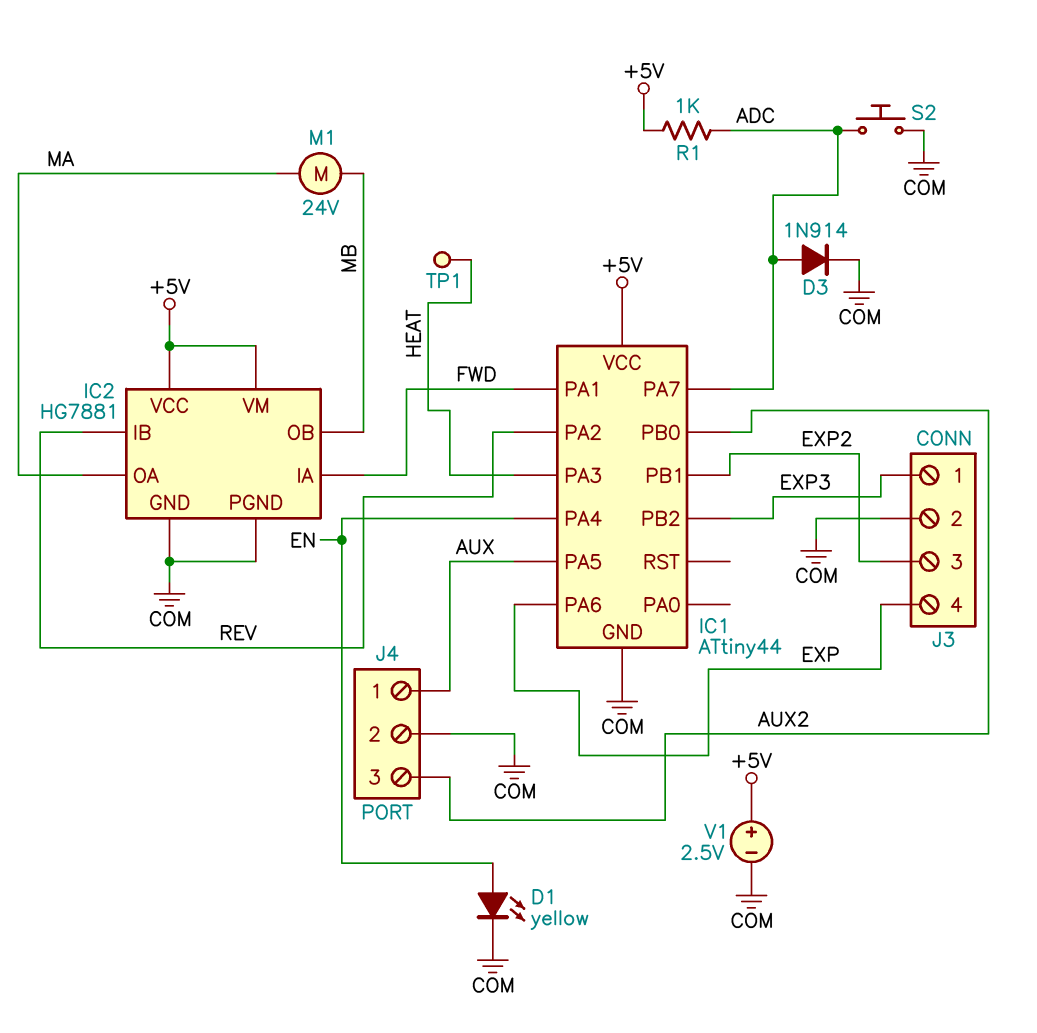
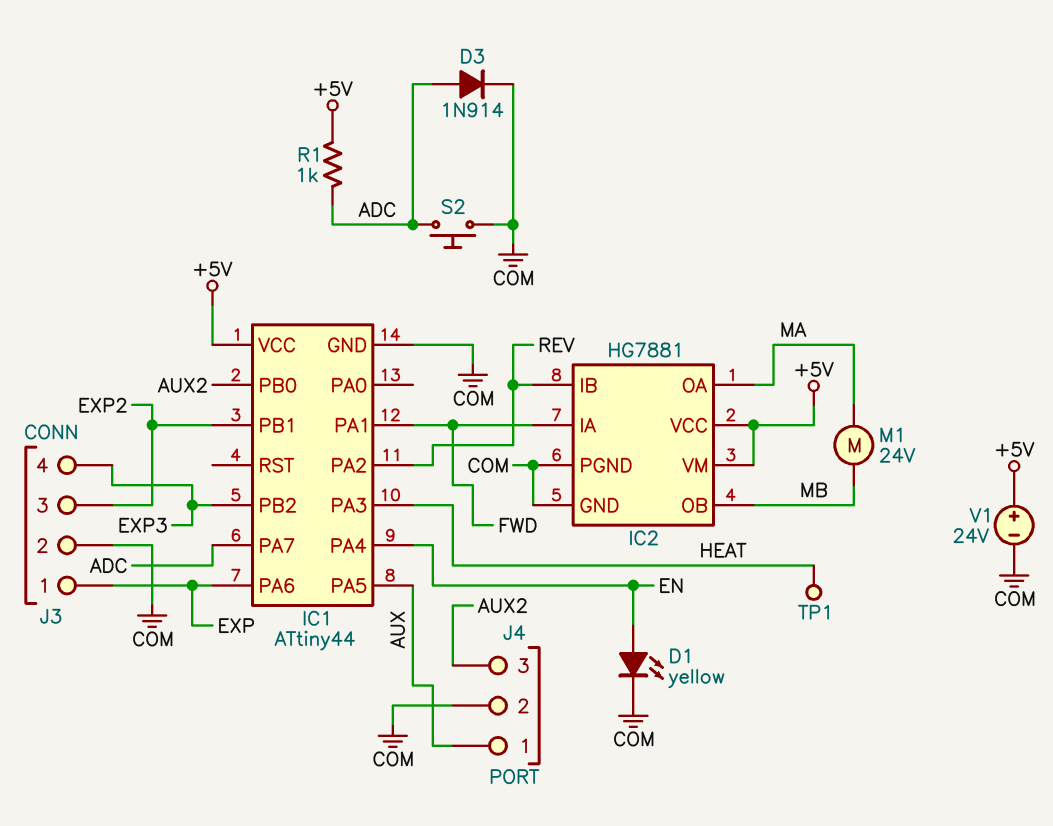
J3 pin 1: EXP3 -> EXP
J3 pin 4: EXP -> EXP3
V1: 2.5V (plus +5V, minus COM) -> 24V (plus +5V, minus COM)

